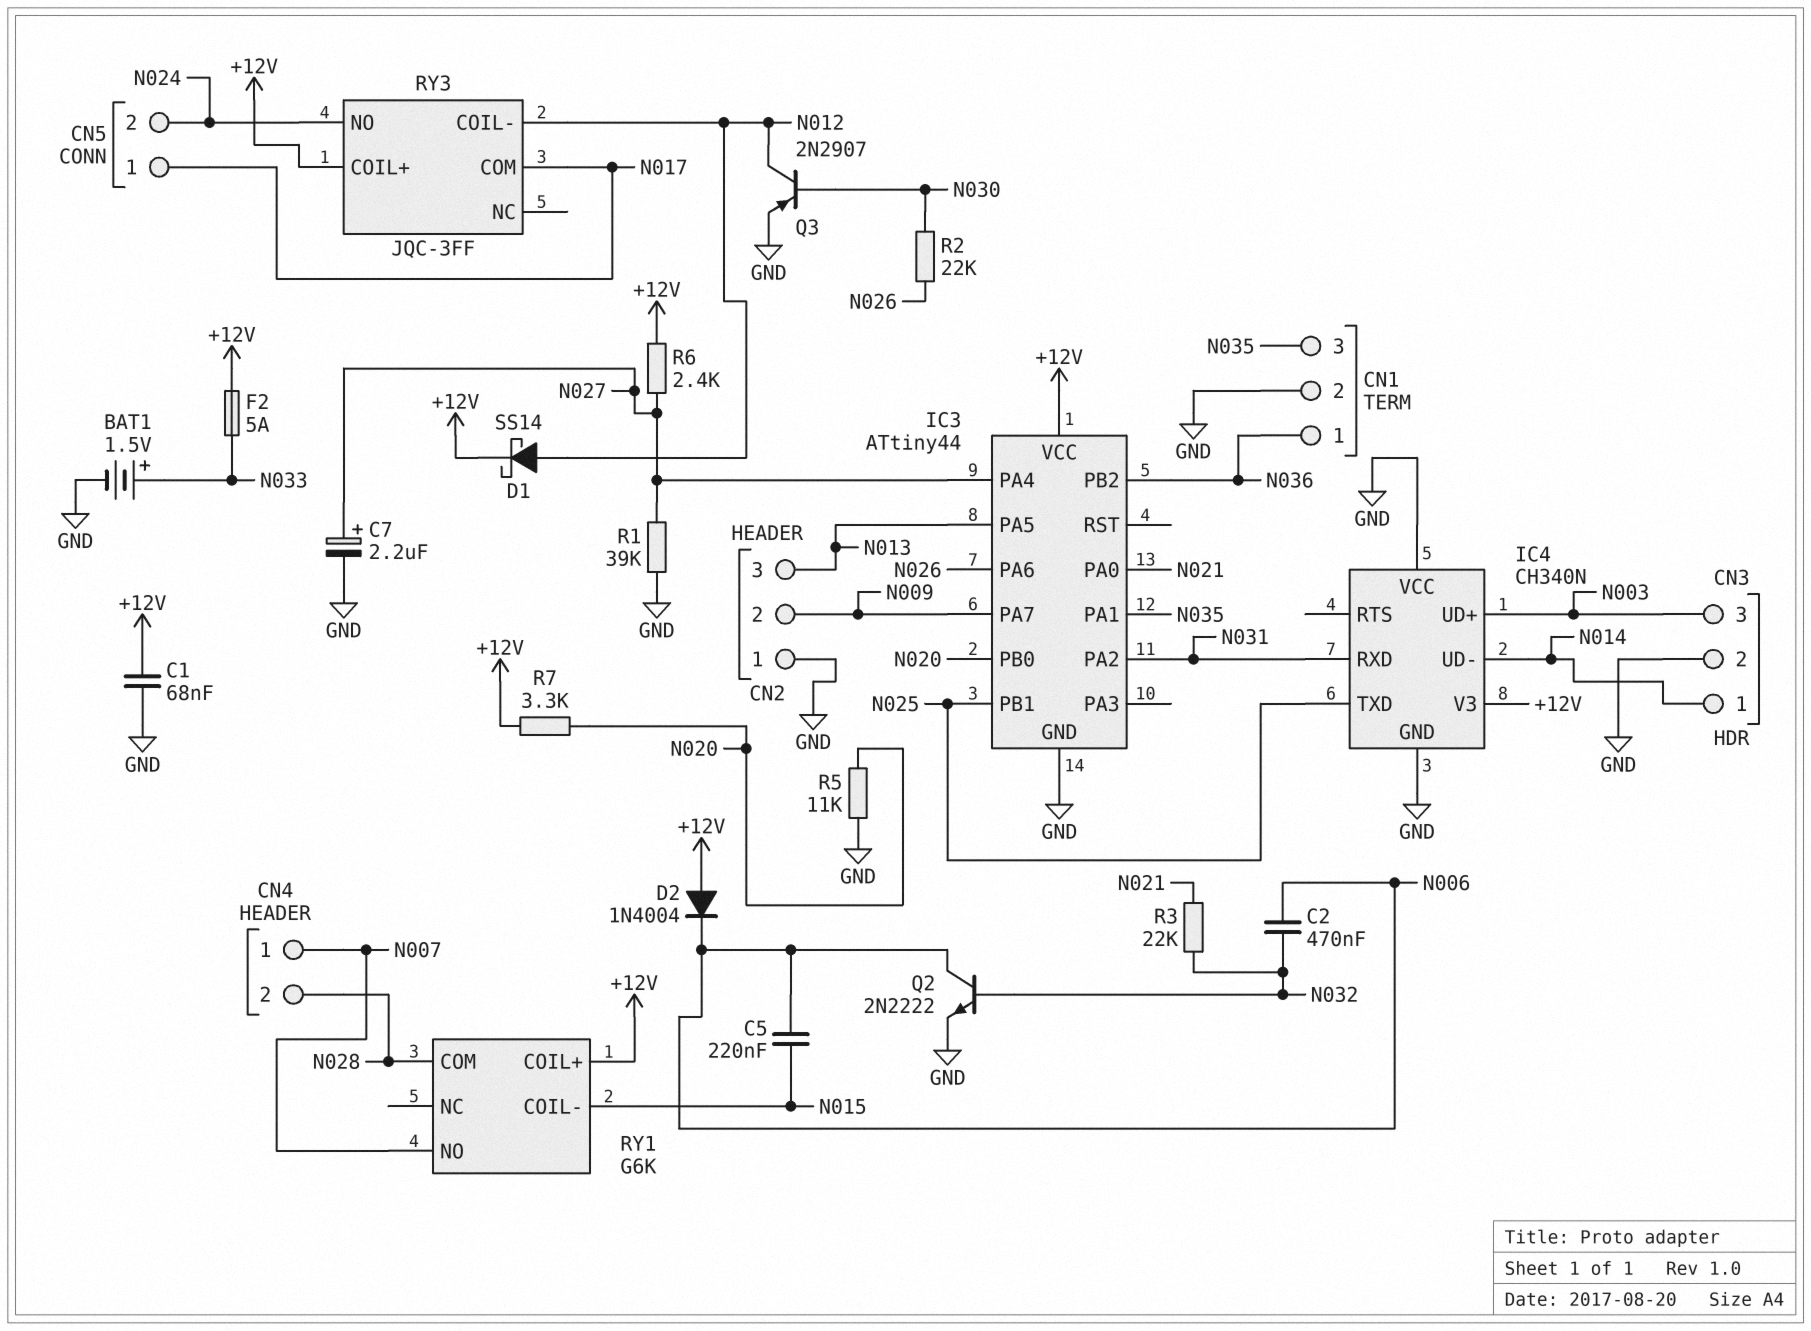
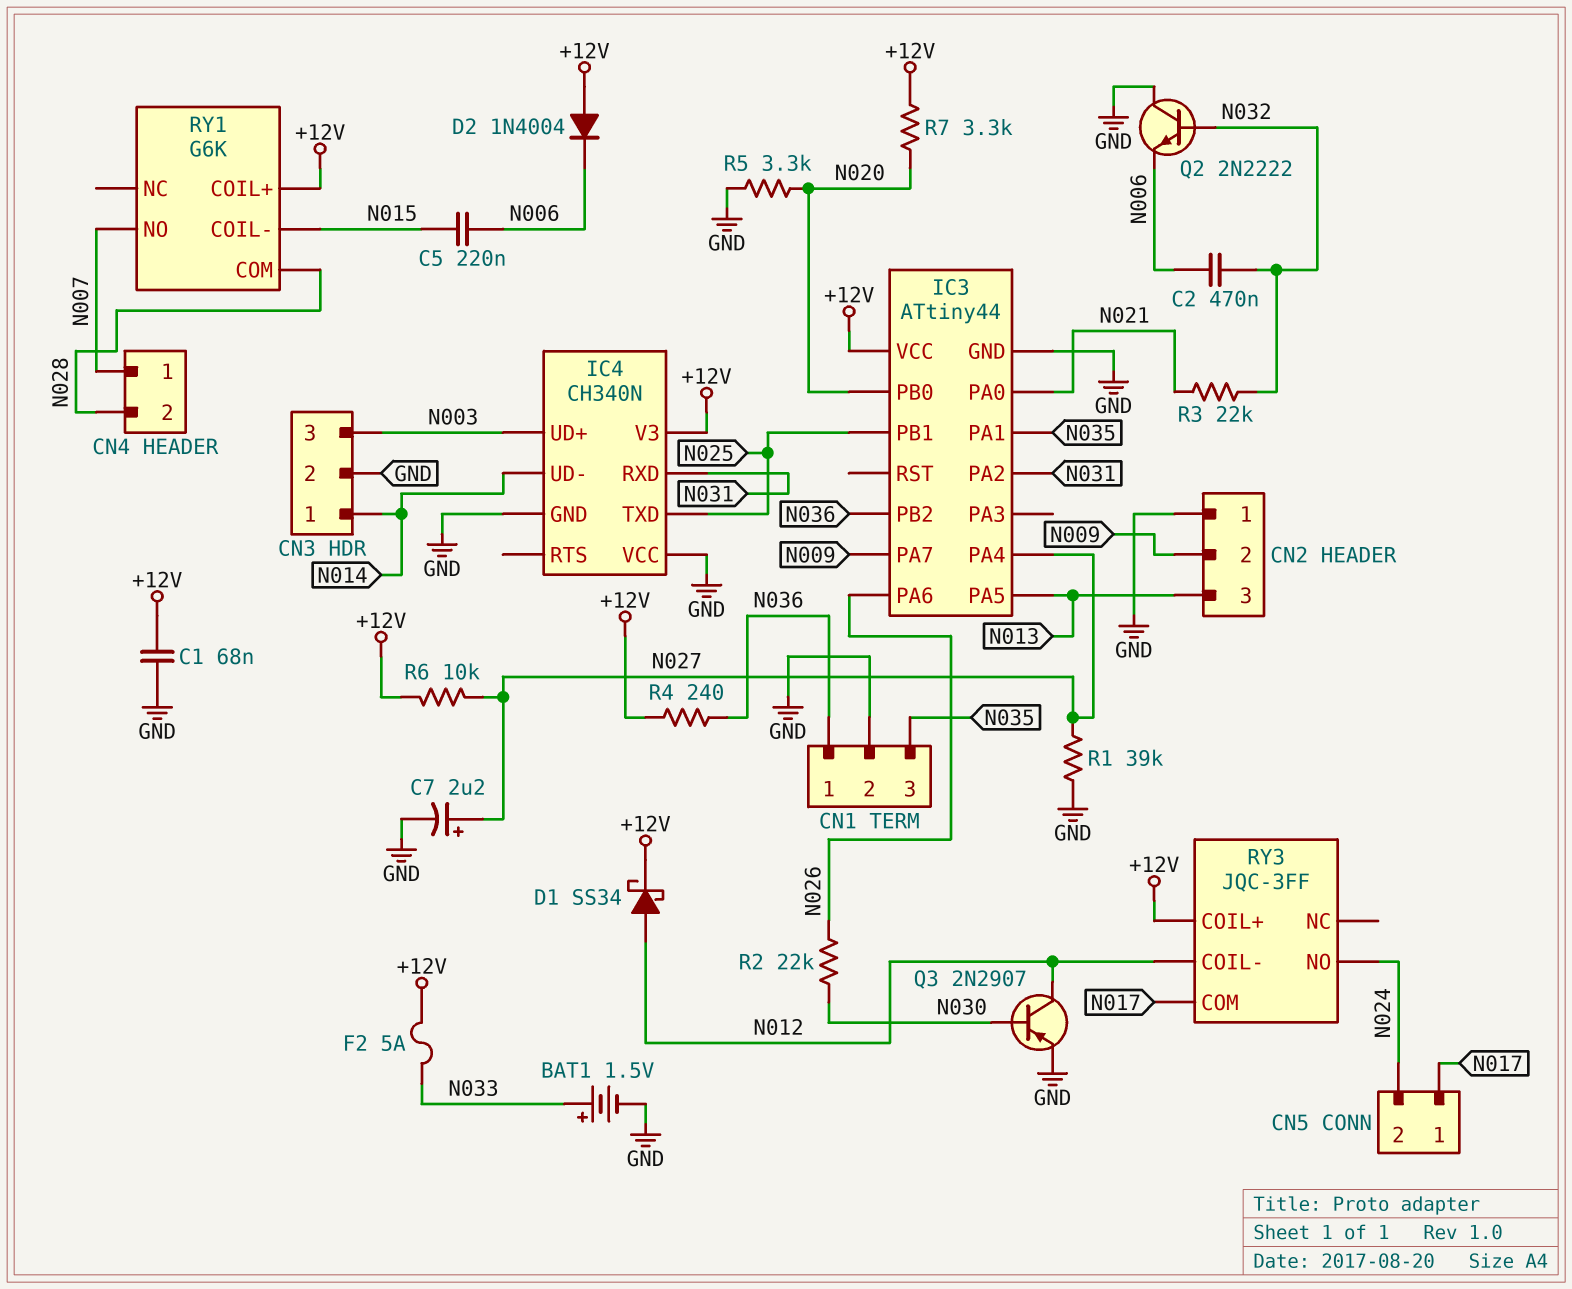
D1: schottky SS14 (A N012, K +12V) -> schottky SS34 (A N012, K +12V)
Q2: NPN 2N2222 (B N032, C N006, E GND) -> NPN 2N2222 (B N032, C GND, E N006)
R4: none -> 240 (+12V, N036)
R5: 11k (GND, N020) -> 3.3k (GND, N020)
R6: 2.4k (+12V, N027) -> 10k (+12V, N027)

